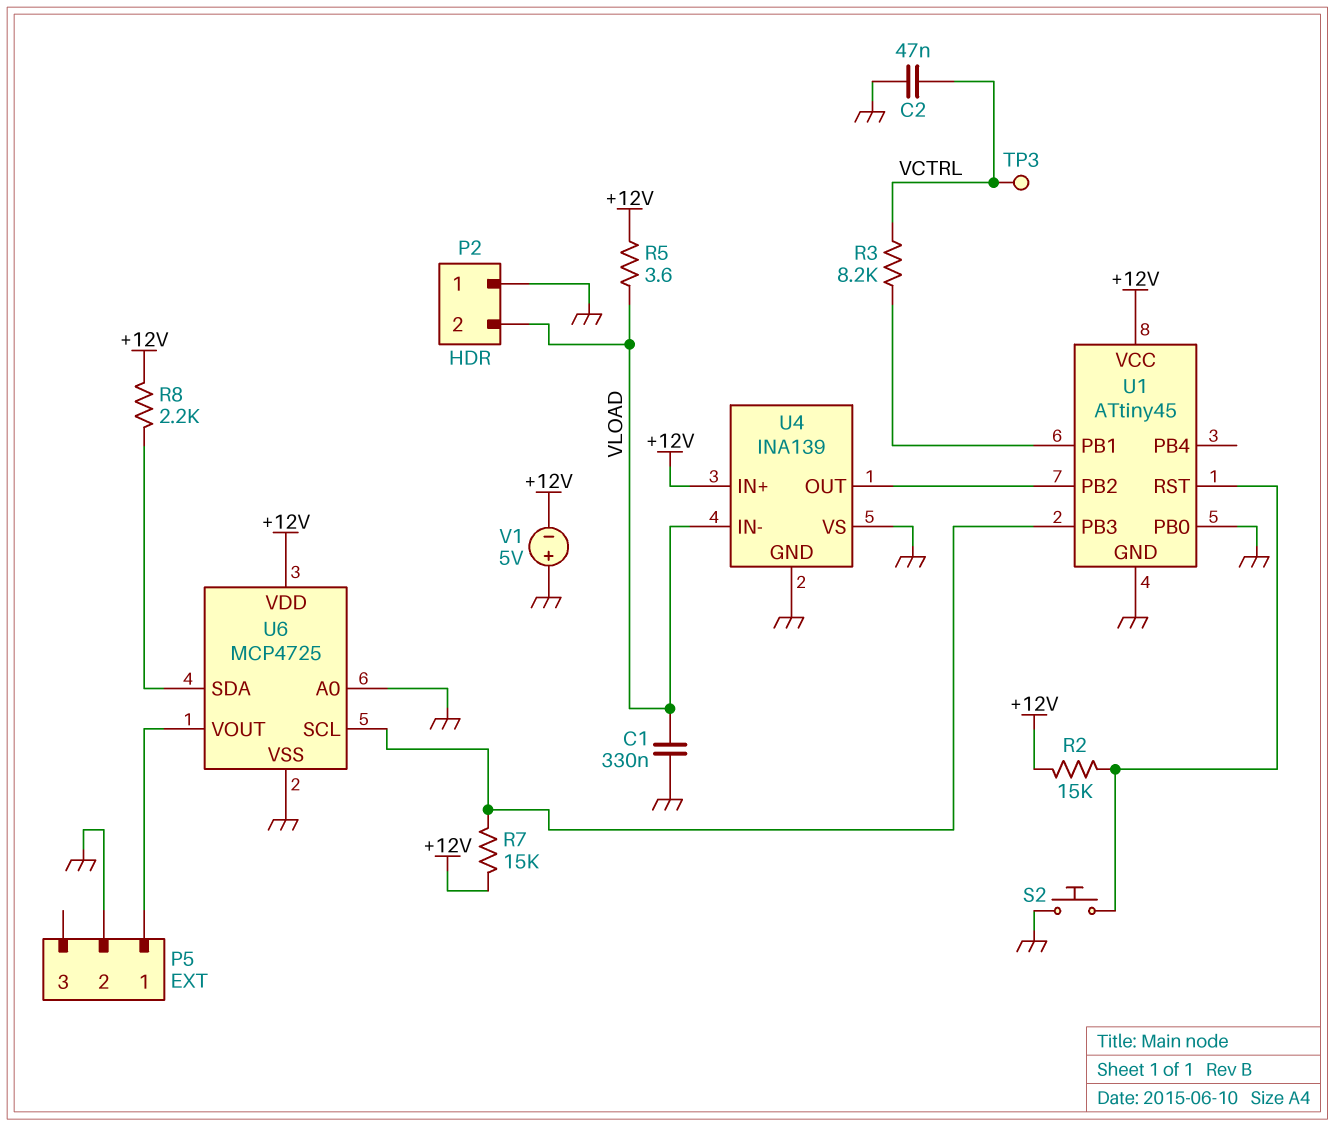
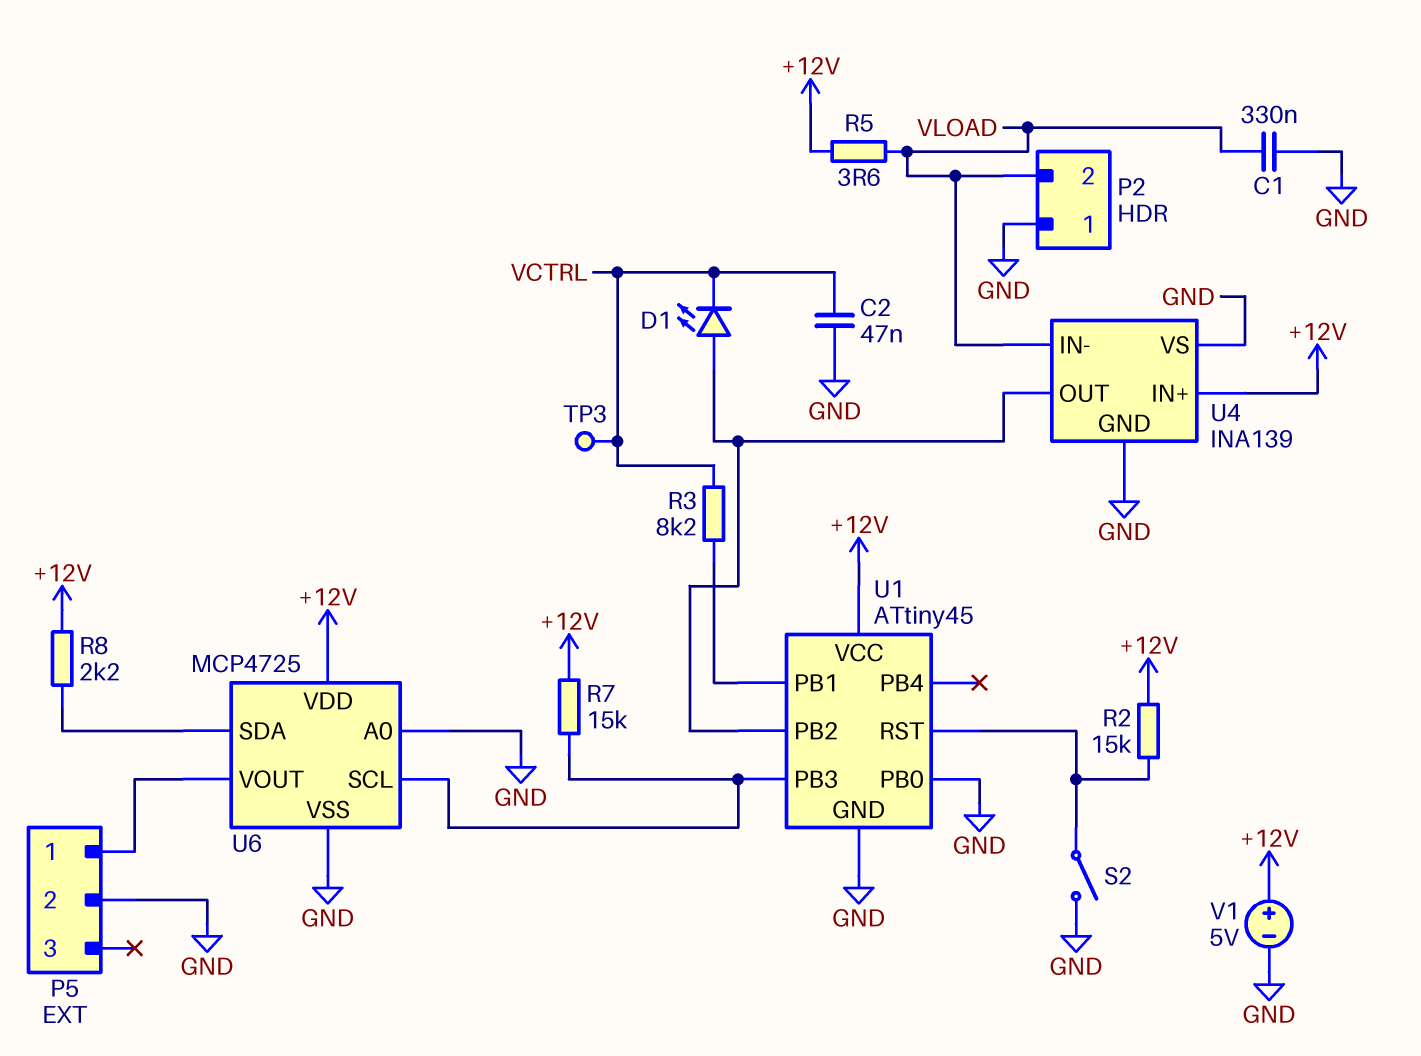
D1: none -> LED (A U1/PB2, K VCTRL)
S2: button (GND, U1/RST) -> switch (GND, U1/RST)
V1: 5V (plus GND, minus +12V) -> 5V (plus +12V, minus GND)

